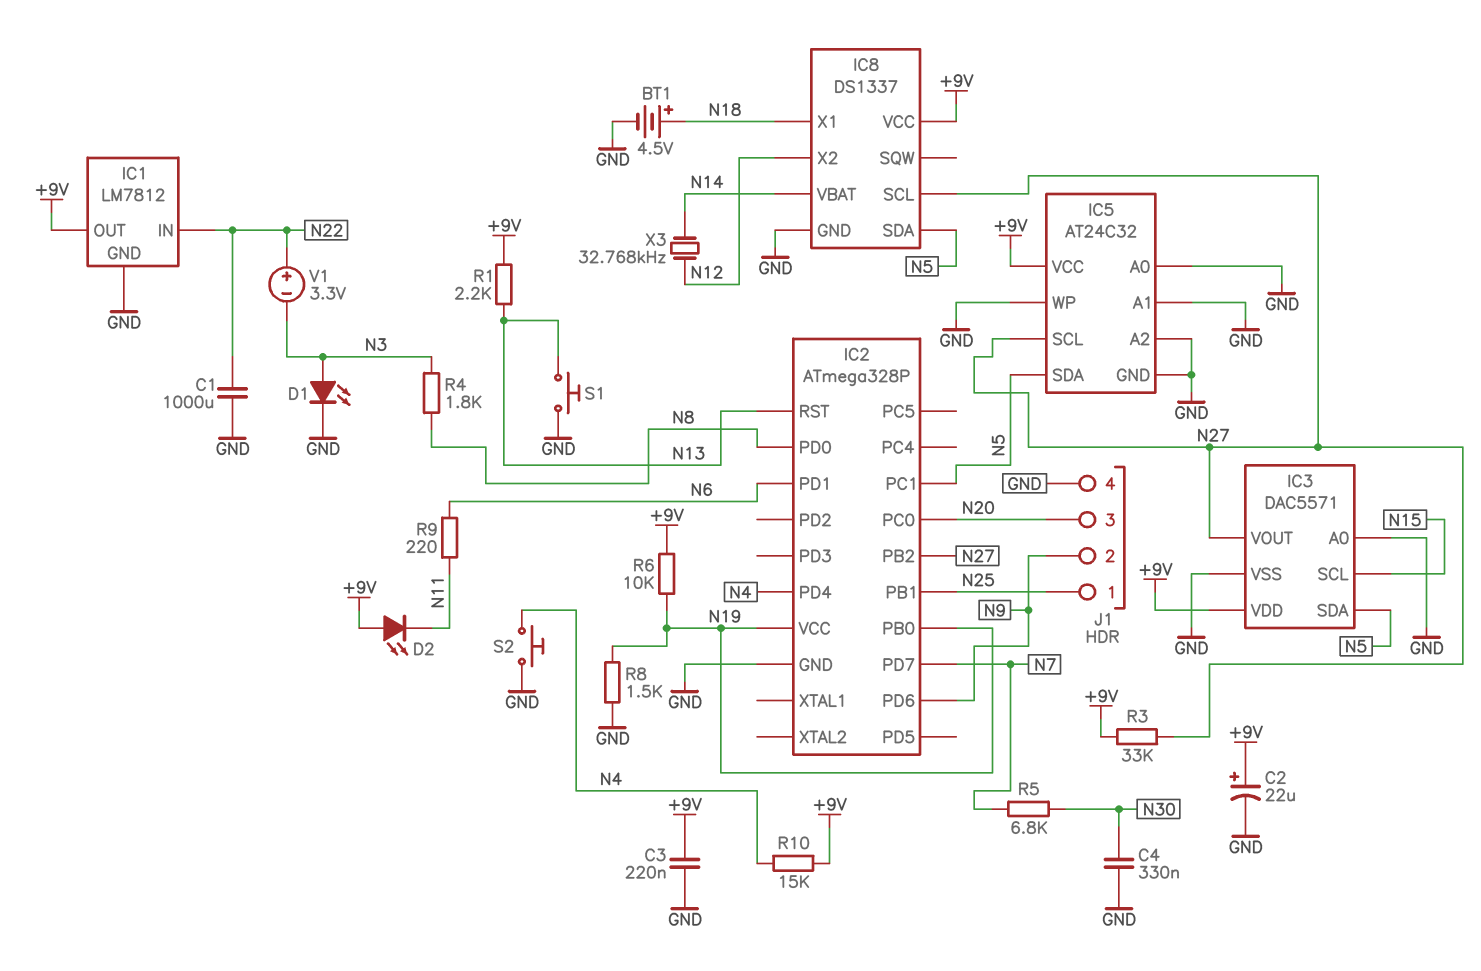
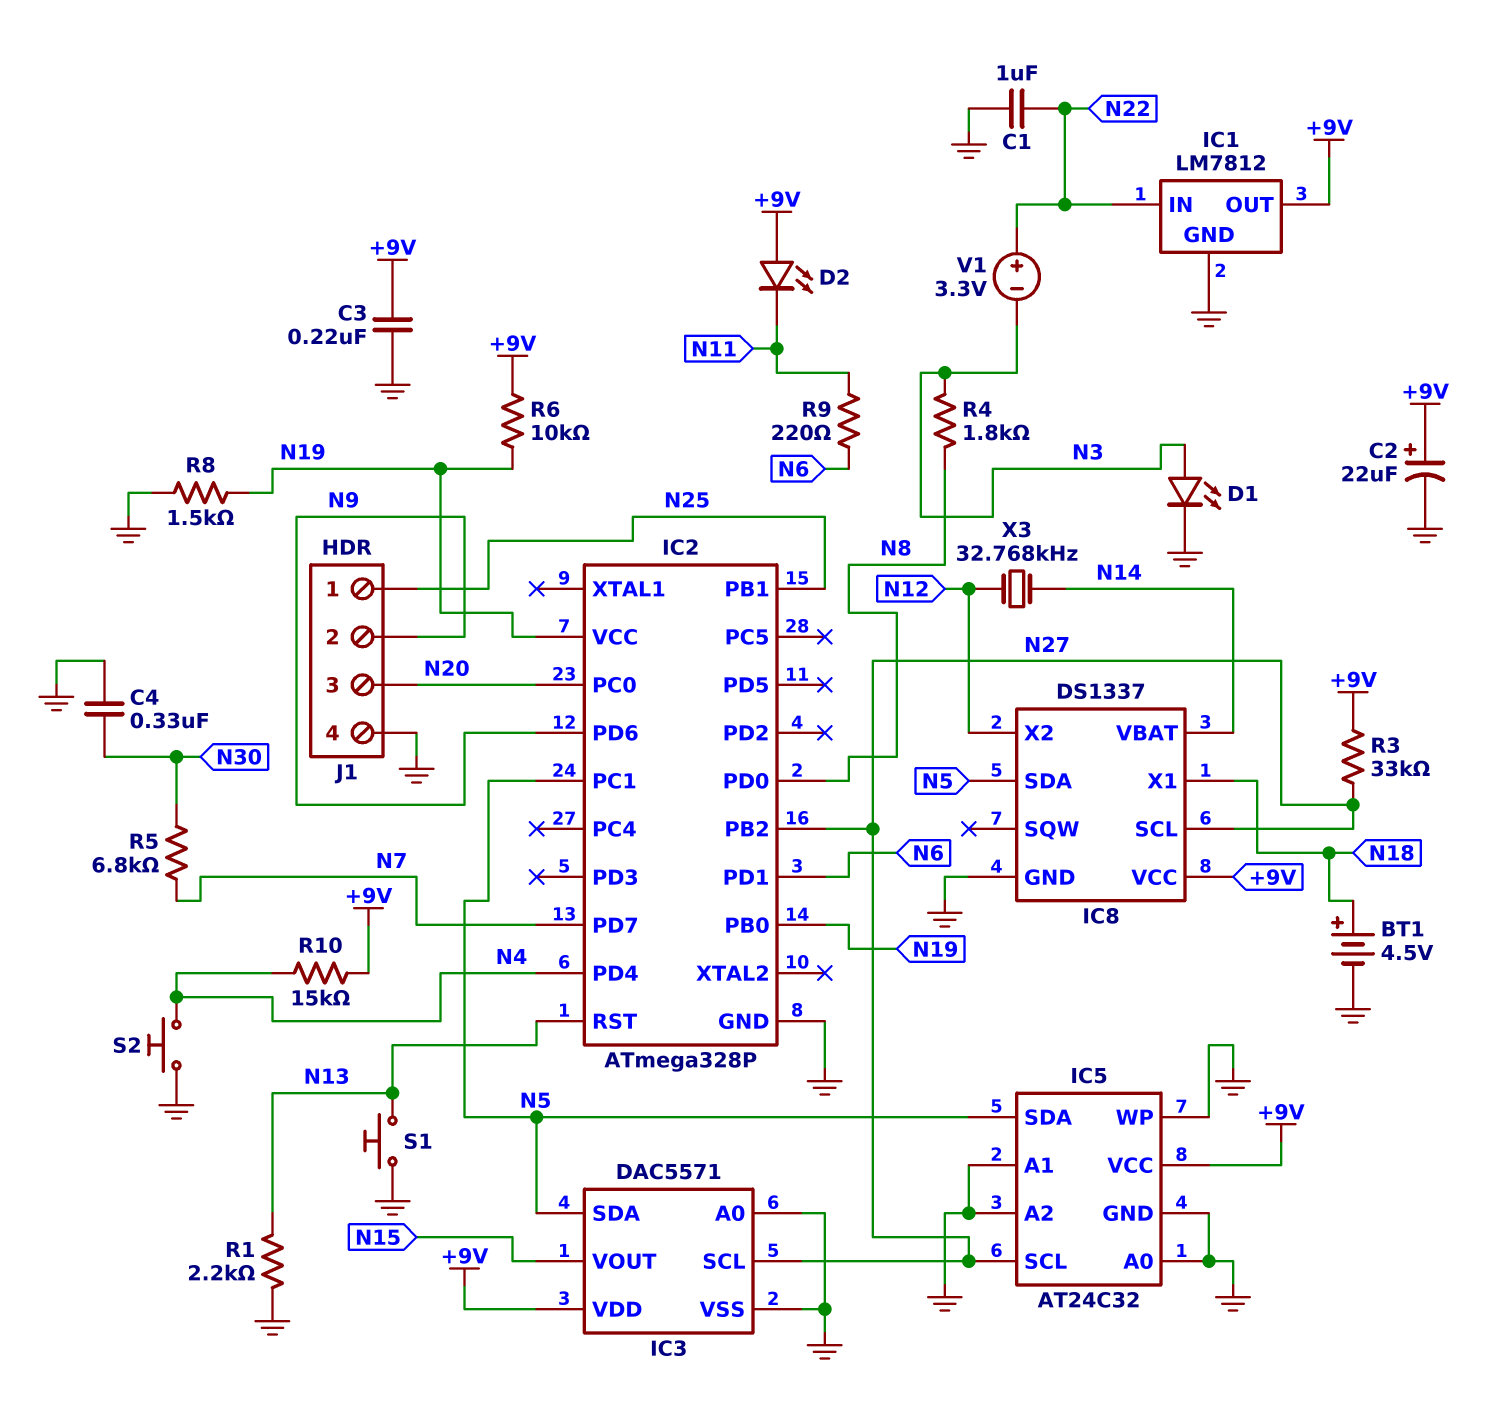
C1: 1000uF (GND, N22) -> 1uF (GND, N22)
IC3 pin SCL: N15 -> N27
IC3 pin VOUT: N27 -> N15
R1: 2.2k (+9V, N13) -> 2.2k (GND, N13)

